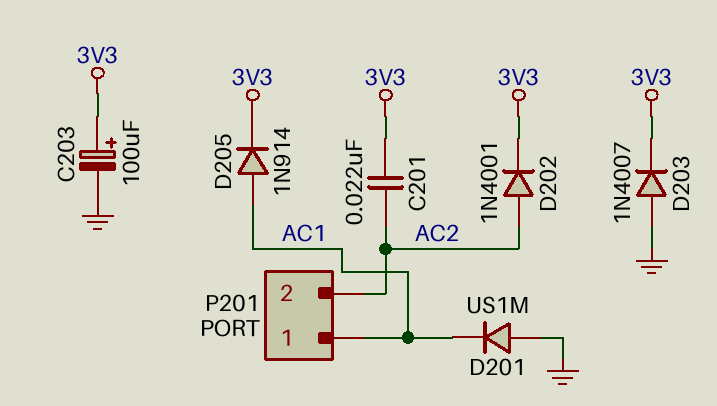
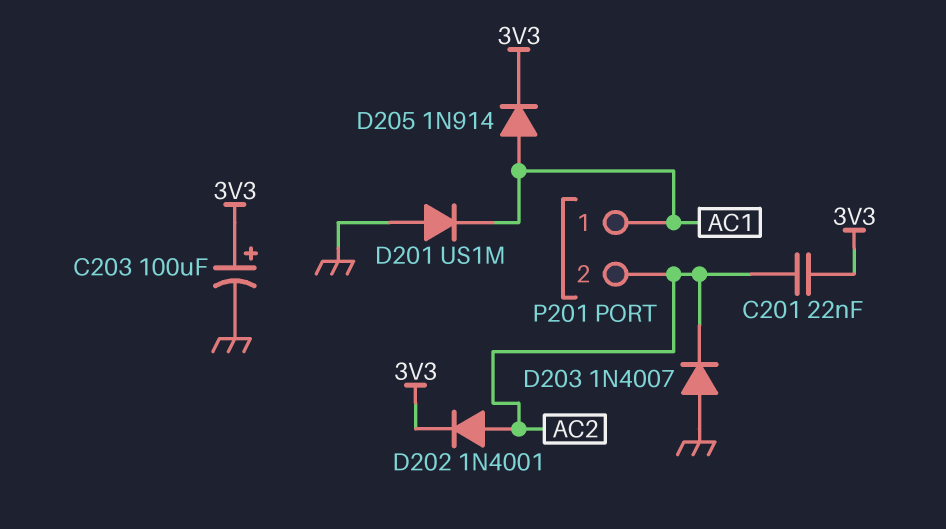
D203: diode 1N4007 (A GND, K 3V3) -> diode 1N4007 (A GND, K AC2)

